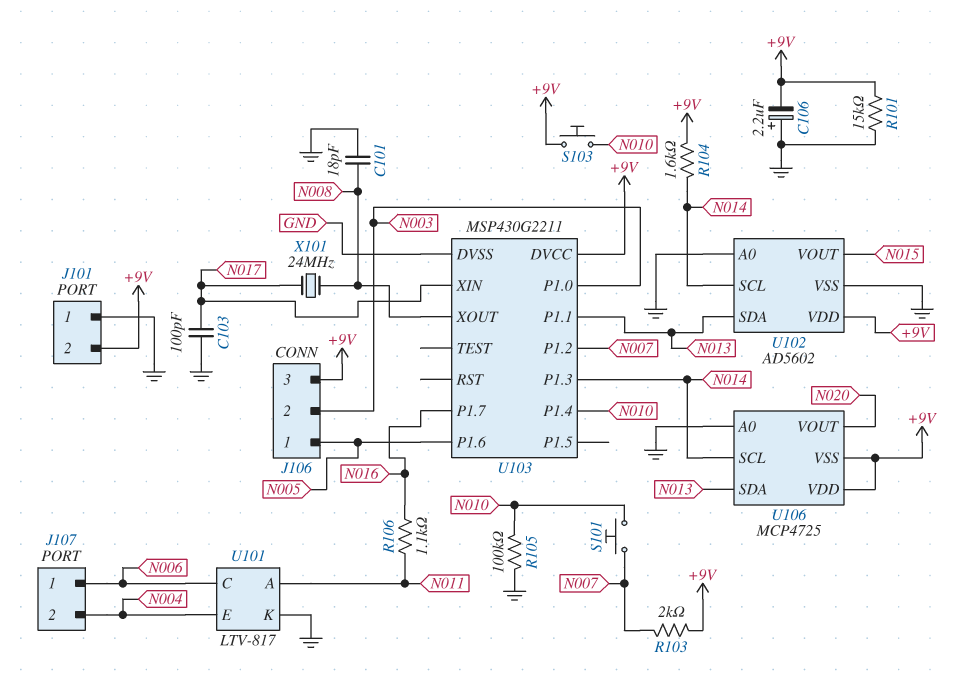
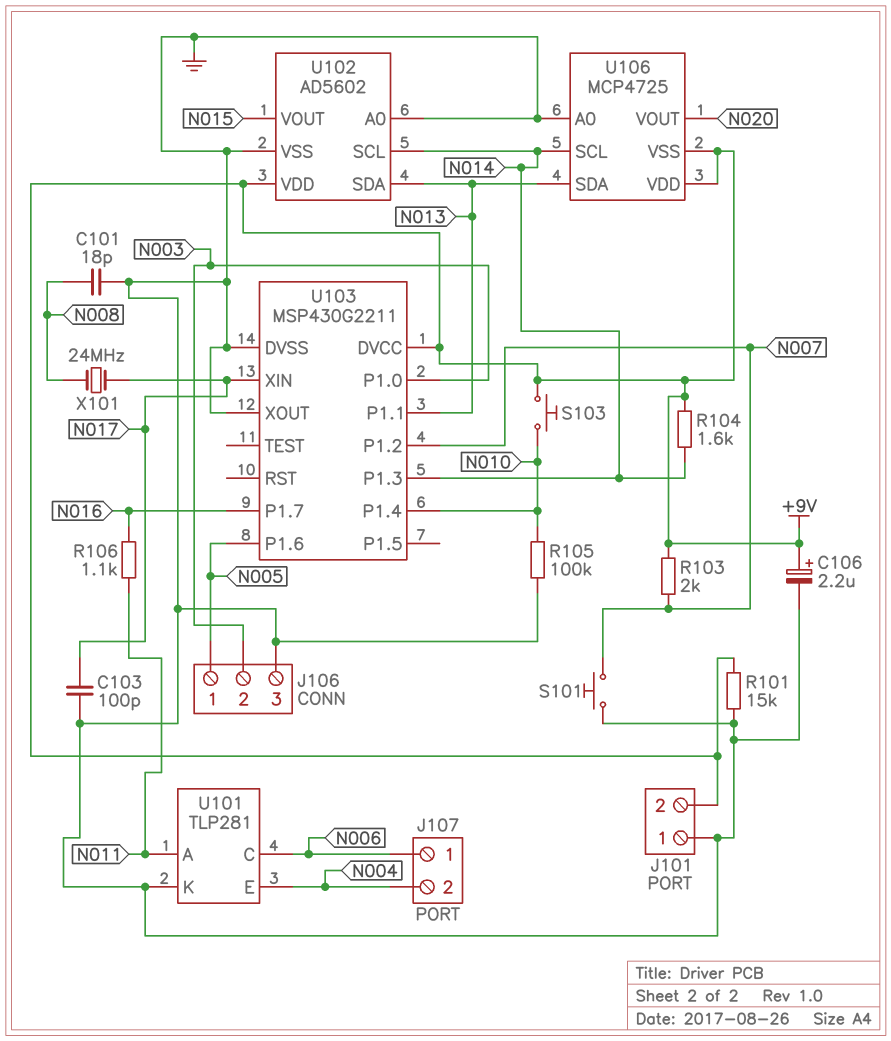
C106: 2.2uF (plus GND, minus +9V) -> 2.2uF (plus +9V, minus GND)
J106 pin 3: +9V -> GND
S101: button (N007, N010) -> button (GND, N007)
U101: LTV-817 -> TLP281
U103 pin XOUT: N008 -> GND

